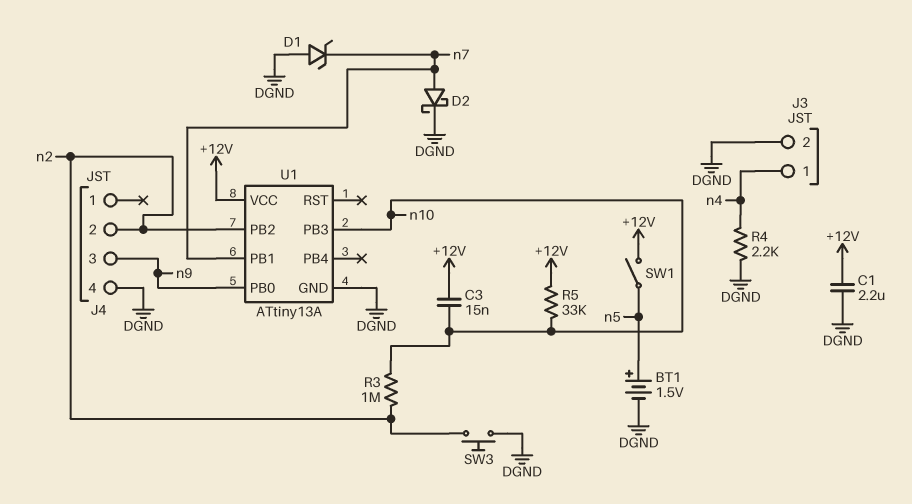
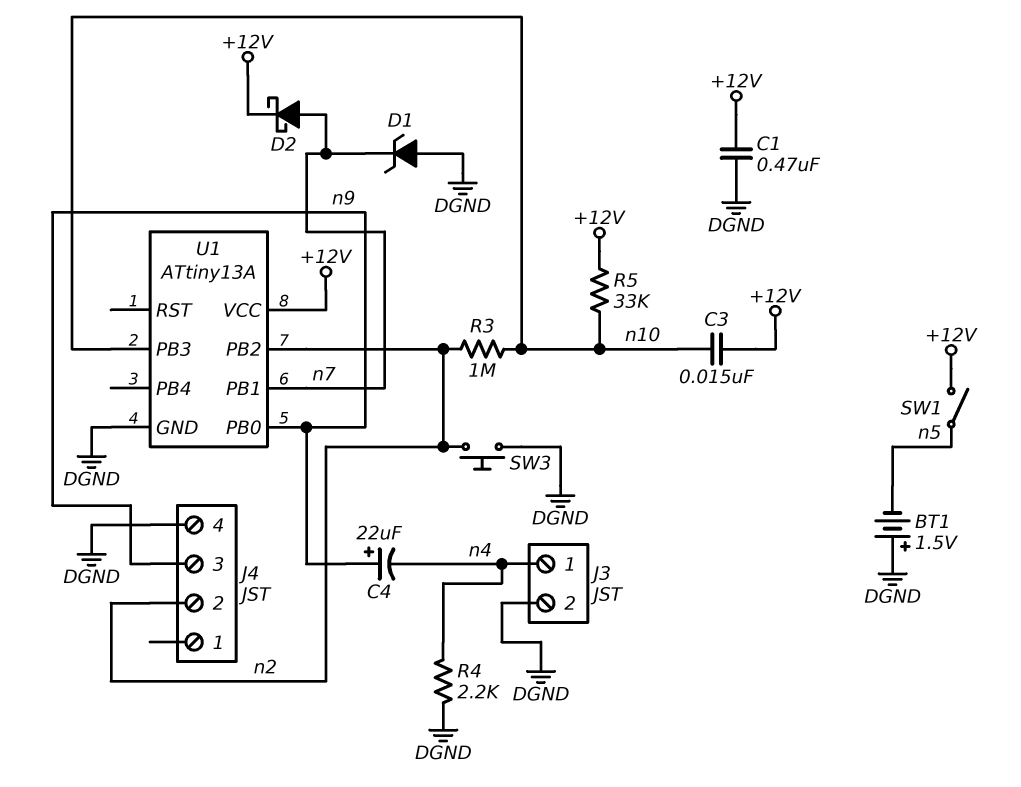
BT1: 1.5V (plus n5, minus DGND) -> 1.5V (plus DGND, minus n5)
C1: 2.2uF (+12V, DGND) -> 470nF (+12V, DGND)
C4: none -> 22uF (plus n9, minus n4)
D2: schottky (A n7, K DGND) -> schottky (A n7, K +12V)

